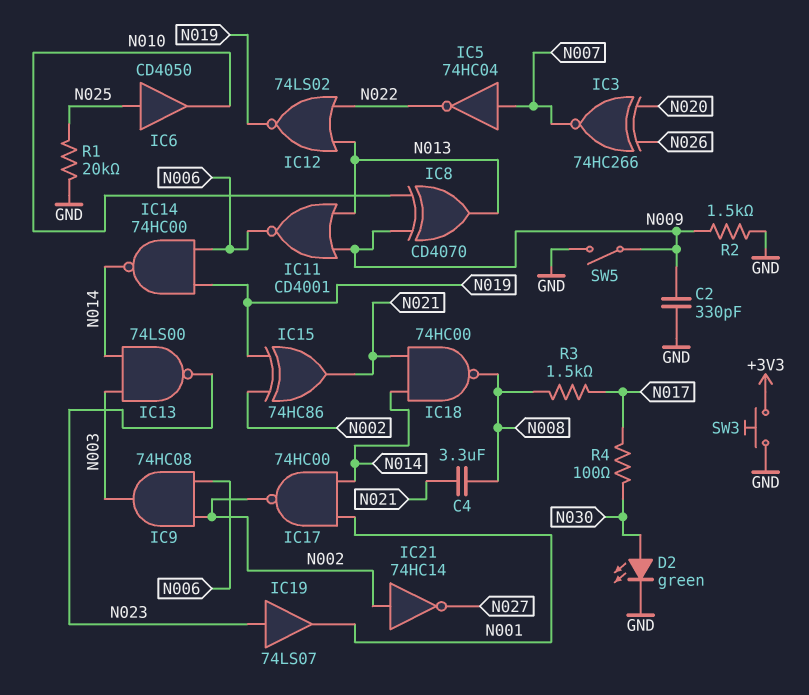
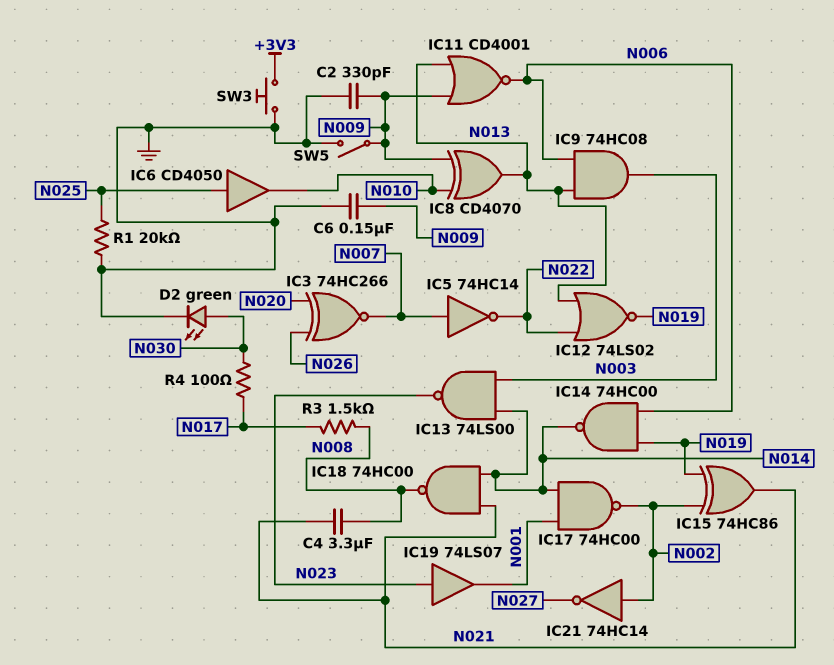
C6: none -> 150nF (GND, N009)
IC5: NOT 74HC04 (in N007, out N022) -> NOT 74HC14 (in N007, out N022)
IC9: AND 74HC08 (in N002, in N006, out N003) -> AND 74HC08 (in N006, in N013, out N003)
R2: 1.5k (GND, N009) -> none

